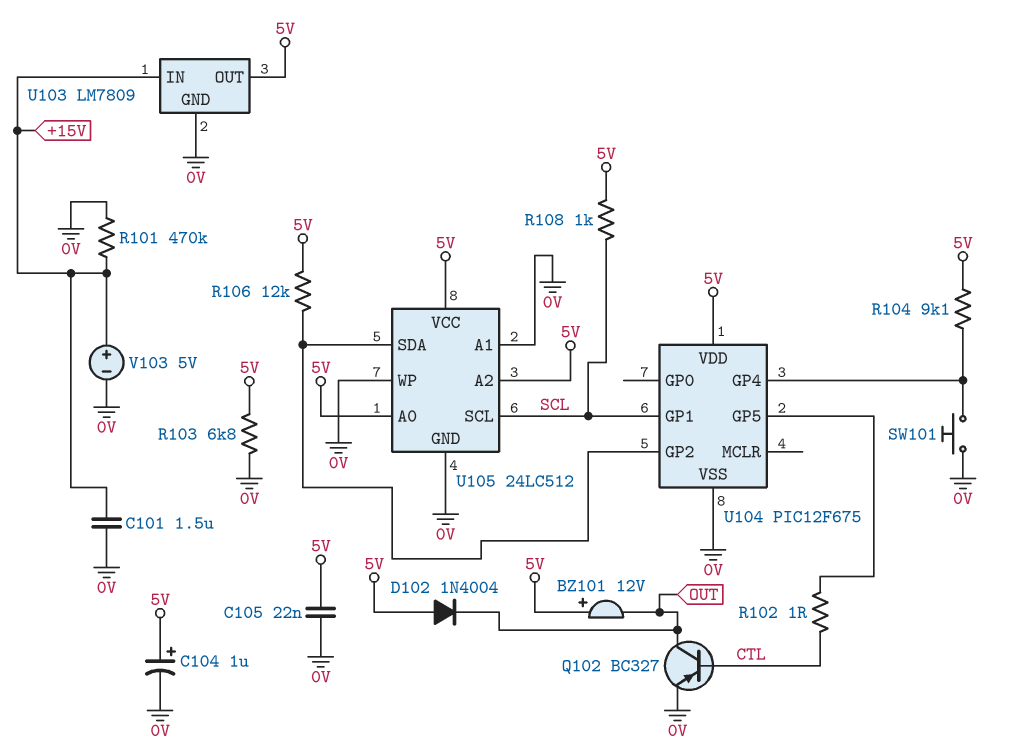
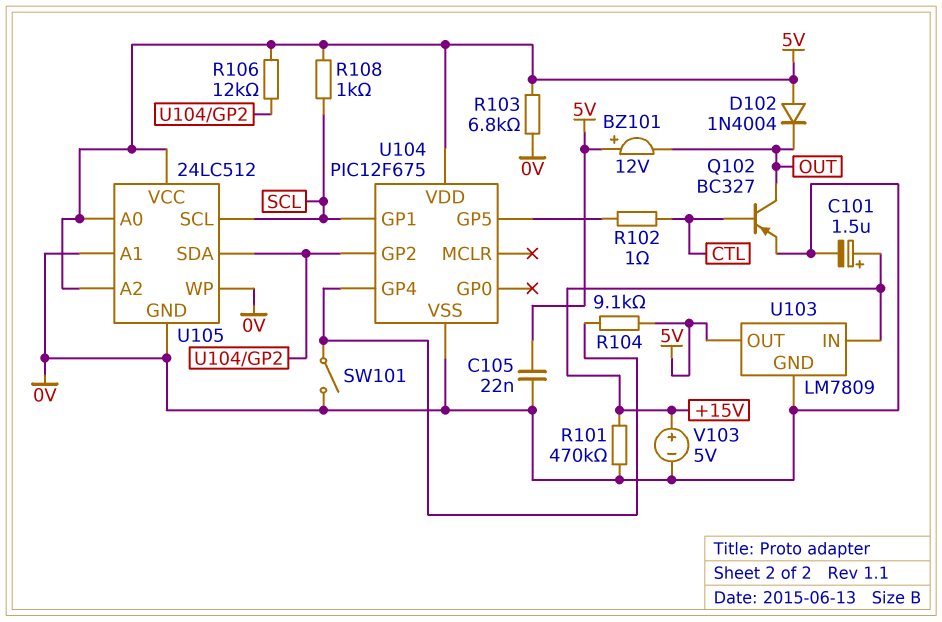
C101: 1.5uF (+15V, 0V) -> 1.5uF (plus +15V, minus 0V)
C104: 1uF (plus 5V, minus 0V) -> none
SW101: button (0V, U104/GP4) -> switch (0V, U104/GP4)

